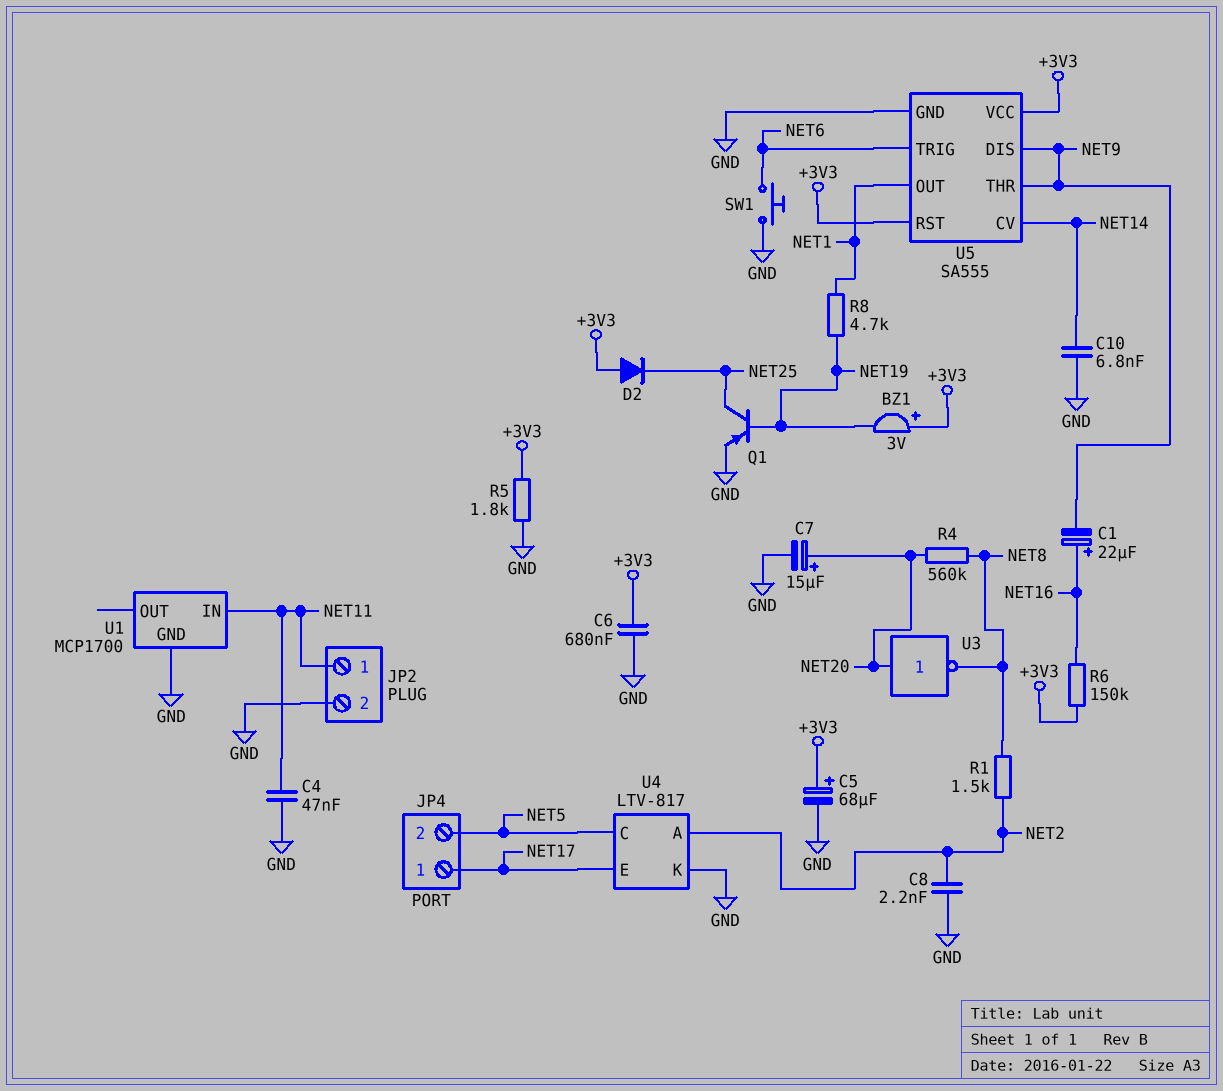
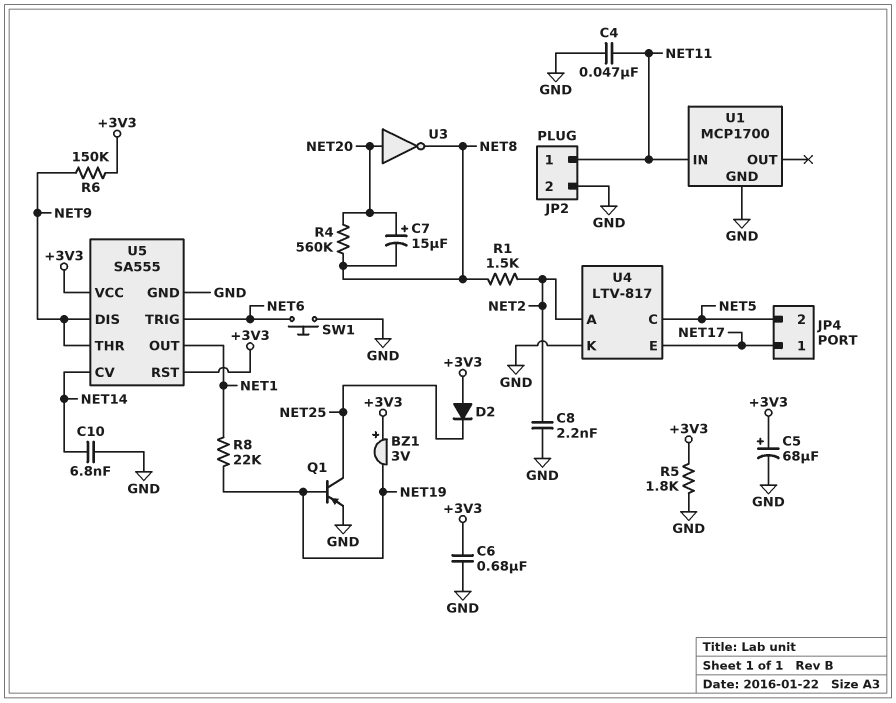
C1: 22uF (plus NET16, minus NET9) -> none
C7: 15uF (plus NET20, minus GND) -> 15uF (plus NET20, minus NET8)
R6: 150k (+3V3, NET16) -> 150k (+3V3, NET9)
R8: 4.7k (NET1, NET19) -> 22k (NET1, NET19)

